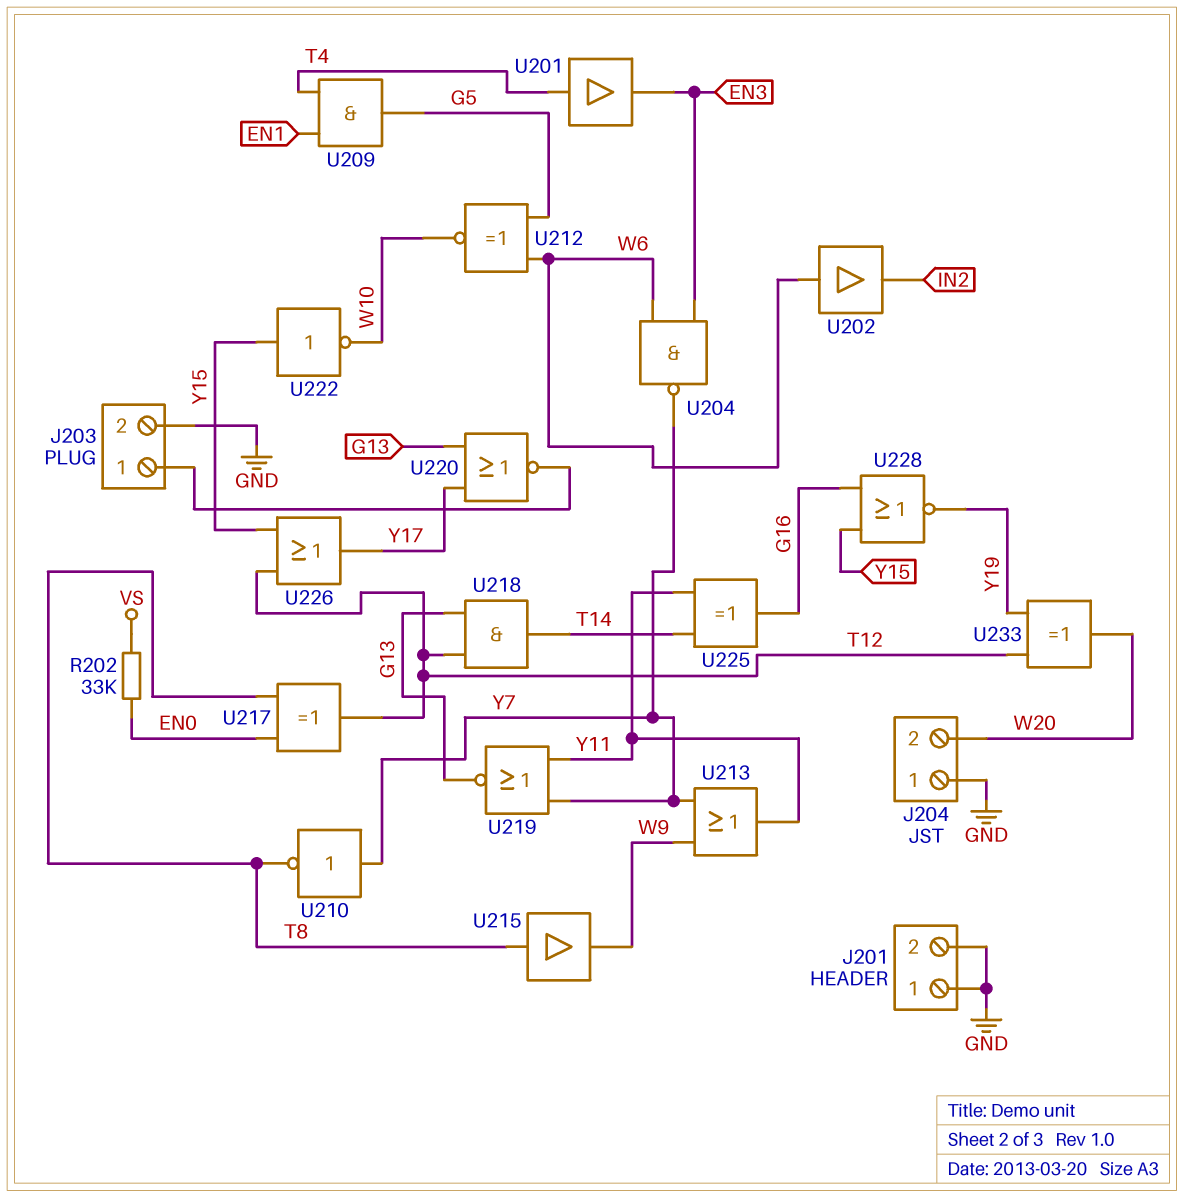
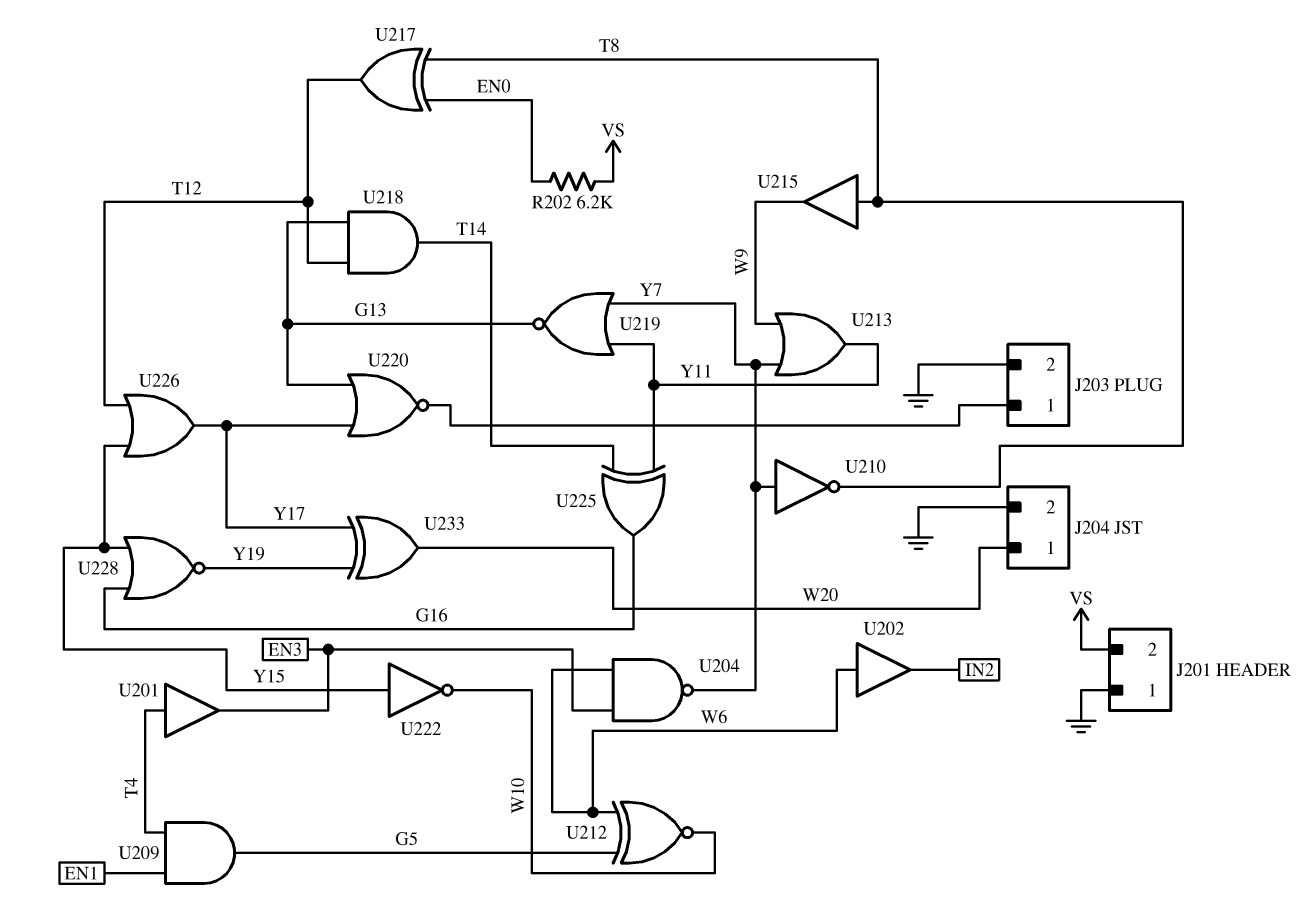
J201 pin 2: GND -> VS
J204 pin 1: GND -> W20
J204 pin 2: W20 -> GND
R202: 33k (EN0, VS) -> 6.2k (EN0, VS)
U233: XOR (in T12, in Y19, out W20) -> XOR (in Y17, in Y19, out W20)

